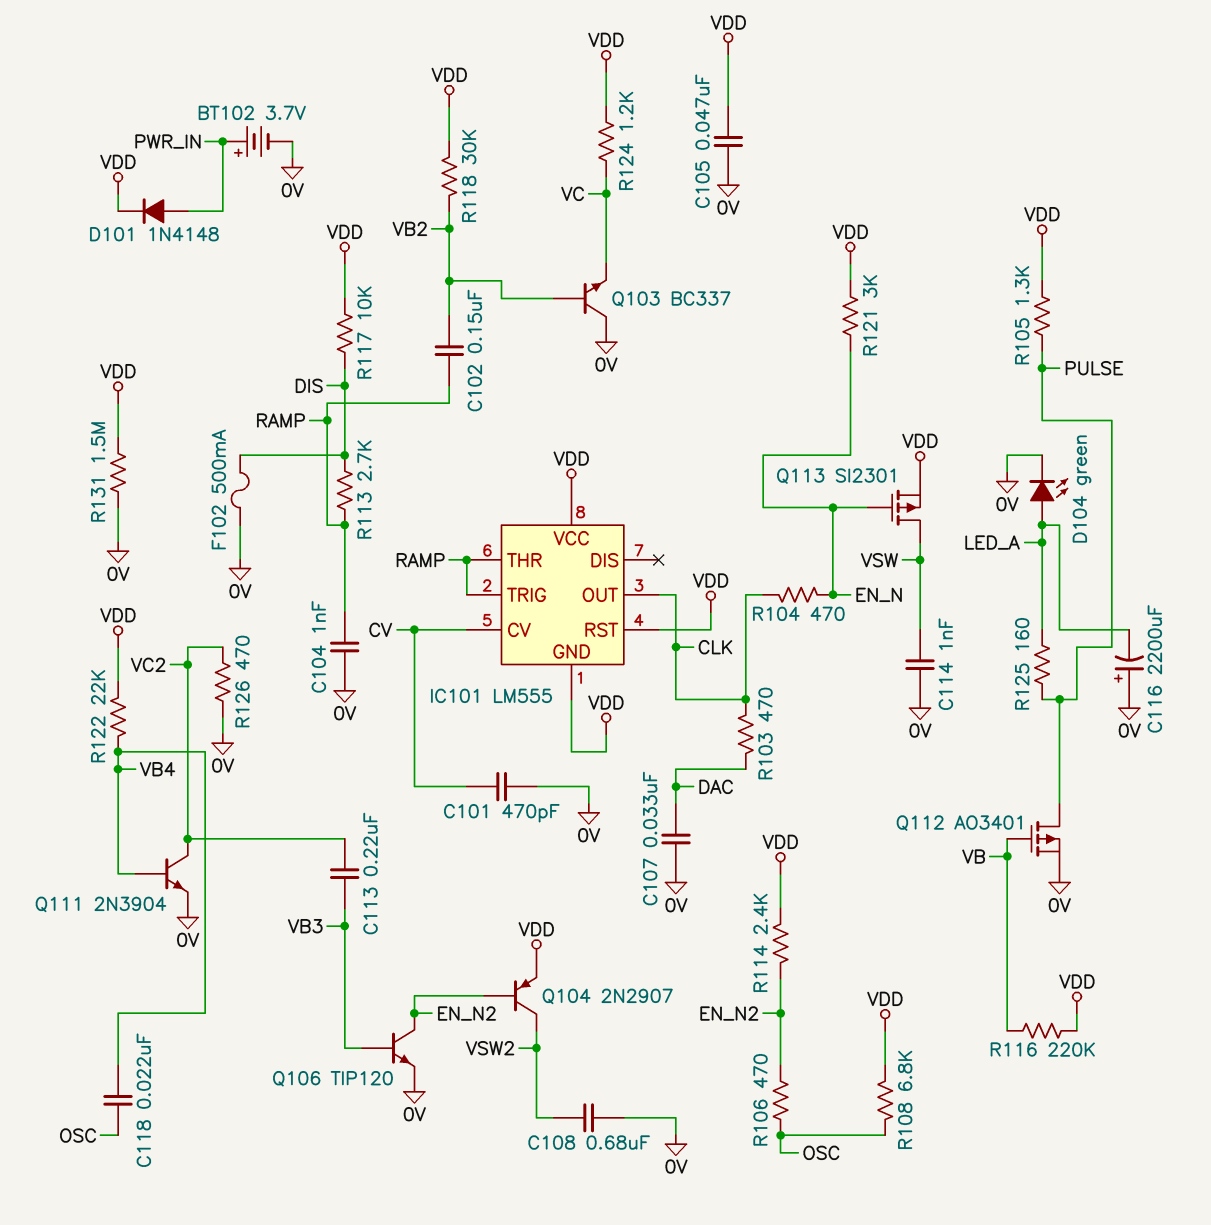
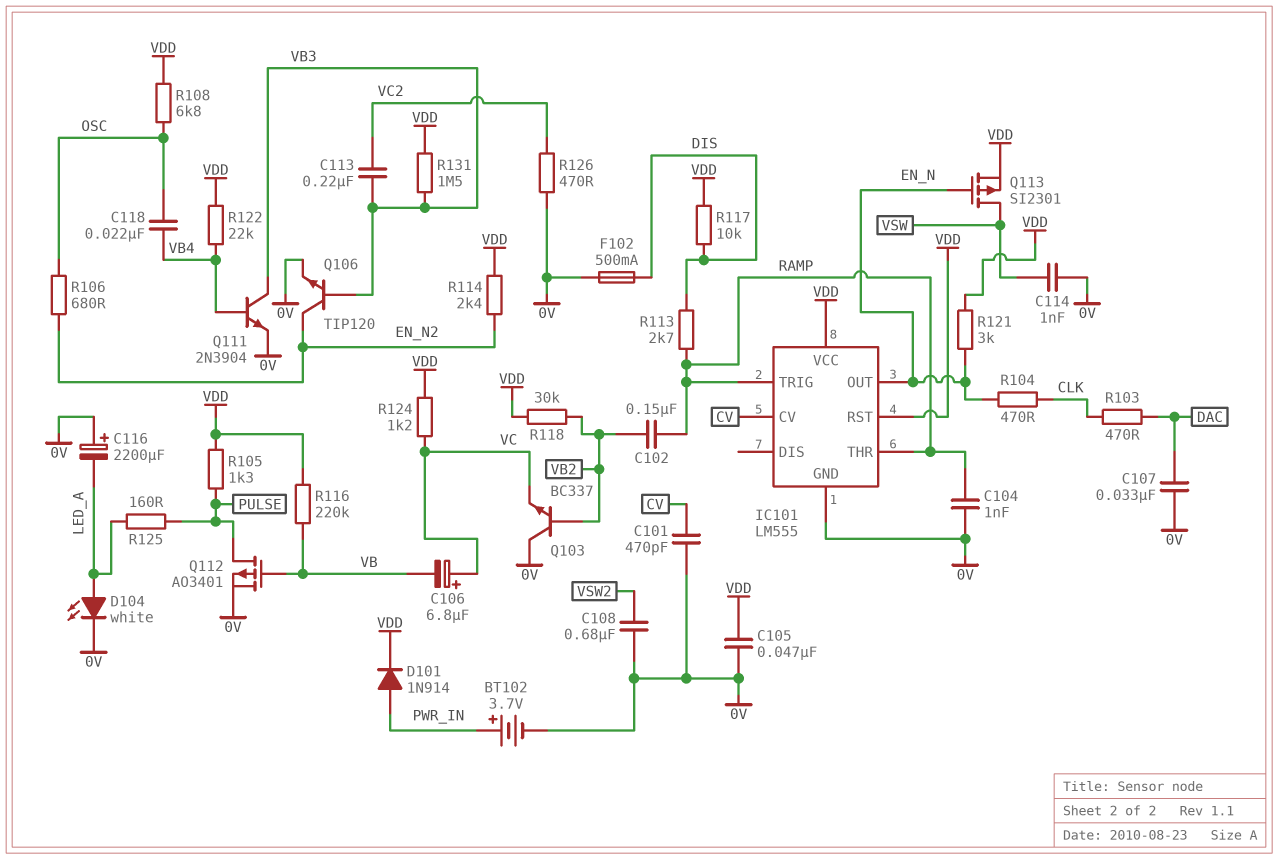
C106: none -> 6.8uF (plus VC, minus VB)
D101: diode 1N4148 (A PWR_IN, K VDD) -> diode 1N914 (A PWR_IN, K VDD)
D104: LED green (A LED_A, K 0V) -> LED white (A LED_A, K 0V)
IC101 pin GND: VDD -> 0V
IC101 pin OUT: CLK -> EN_N
Q104: PNP 2N2907 (B EN_N2, C VSW2, E VDD) -> none
Q111: NPN 2N3904 (B VB4, C VC2, E 0V) -> NPN 2N3904 (B VB4, C VB3, E 0V)
R106: 470 (EN_N2, OSC) -> 680 (EN_N2, OSC)
R131: 1.5M (0V, VDD) -> 1.5M (VB3, VDD)

